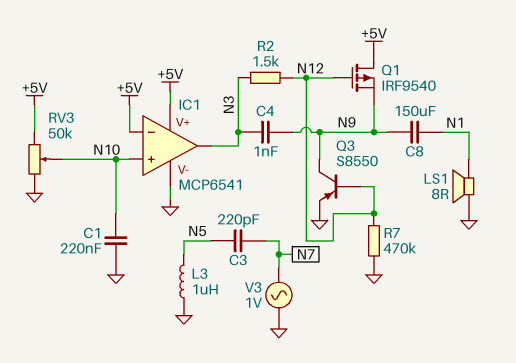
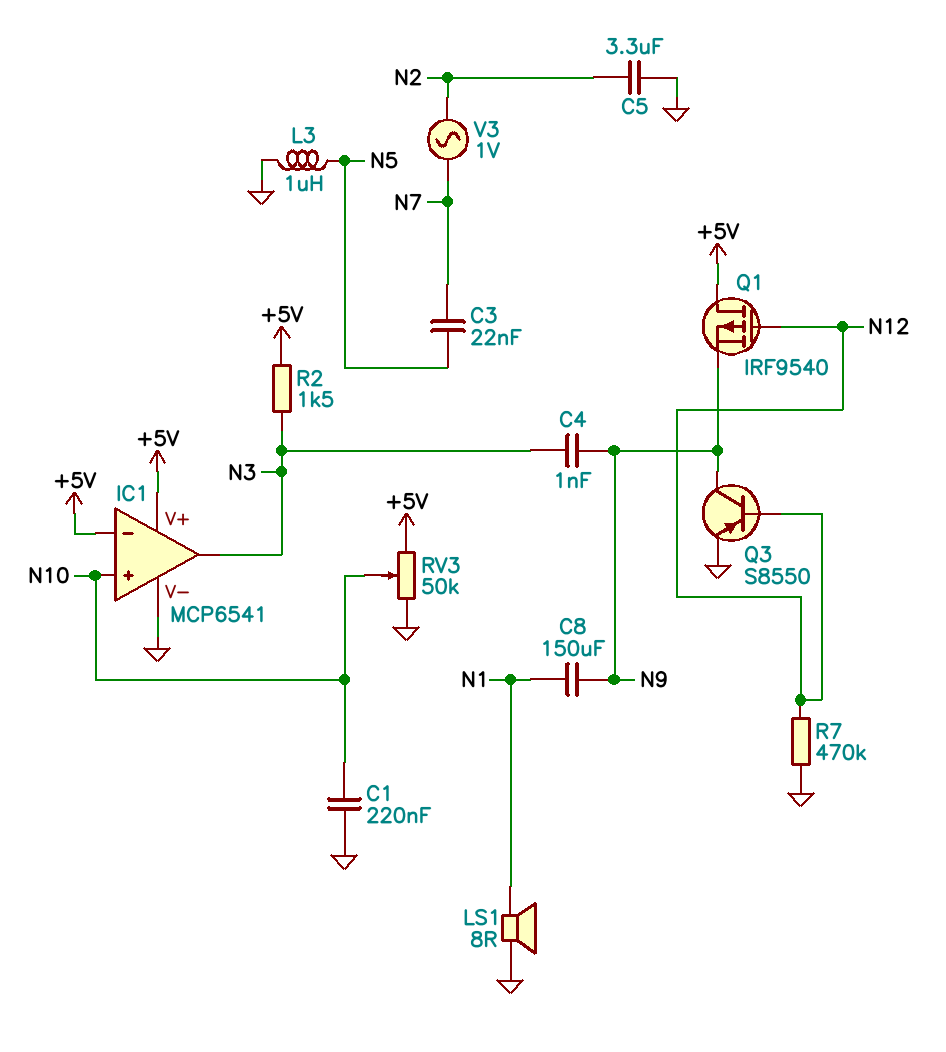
C3: 220pF (N5, N7) -> 22nF (N5, N7)
C5: none -> 3.3uF (GND, N2)
R2: 1.5k (N3, N12) -> 1.5k (+5V, N3)
V3: AC 1V (GND, N7) -> AC 1V (N2, N7)

